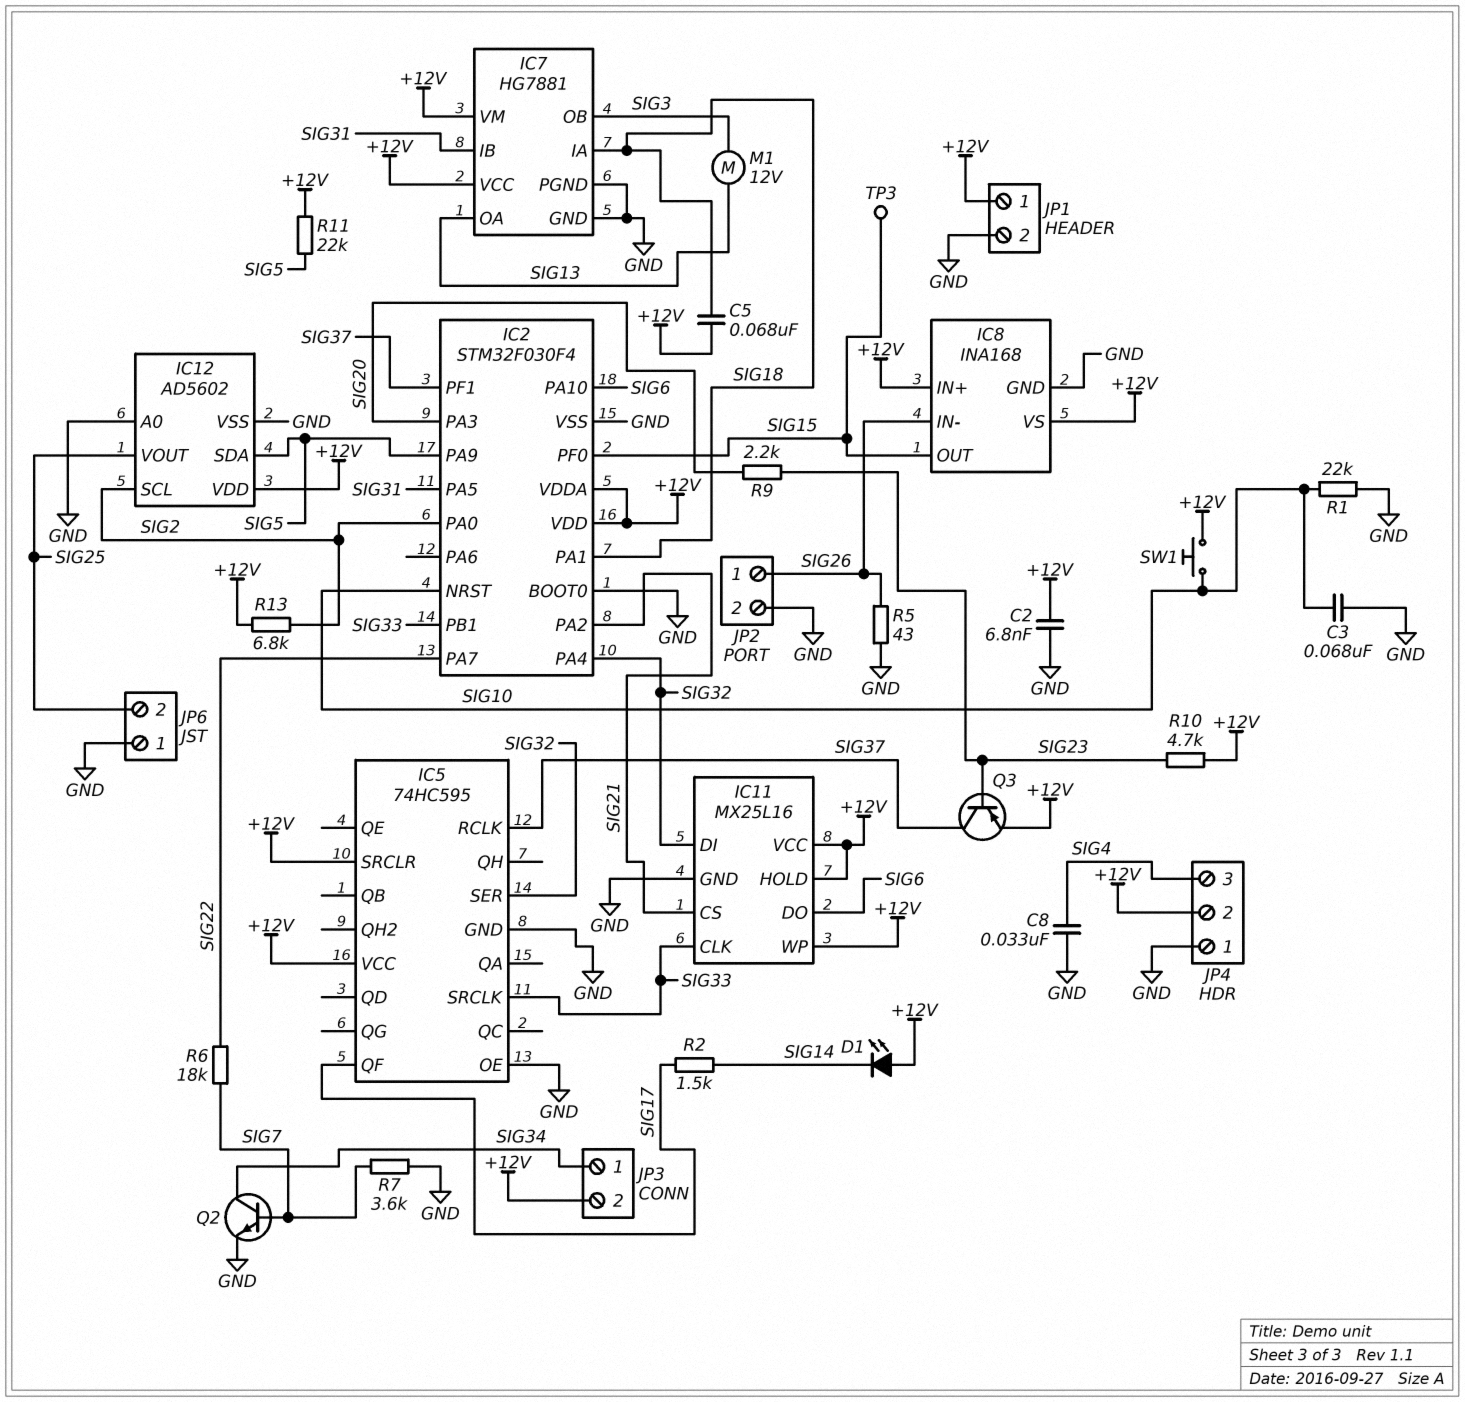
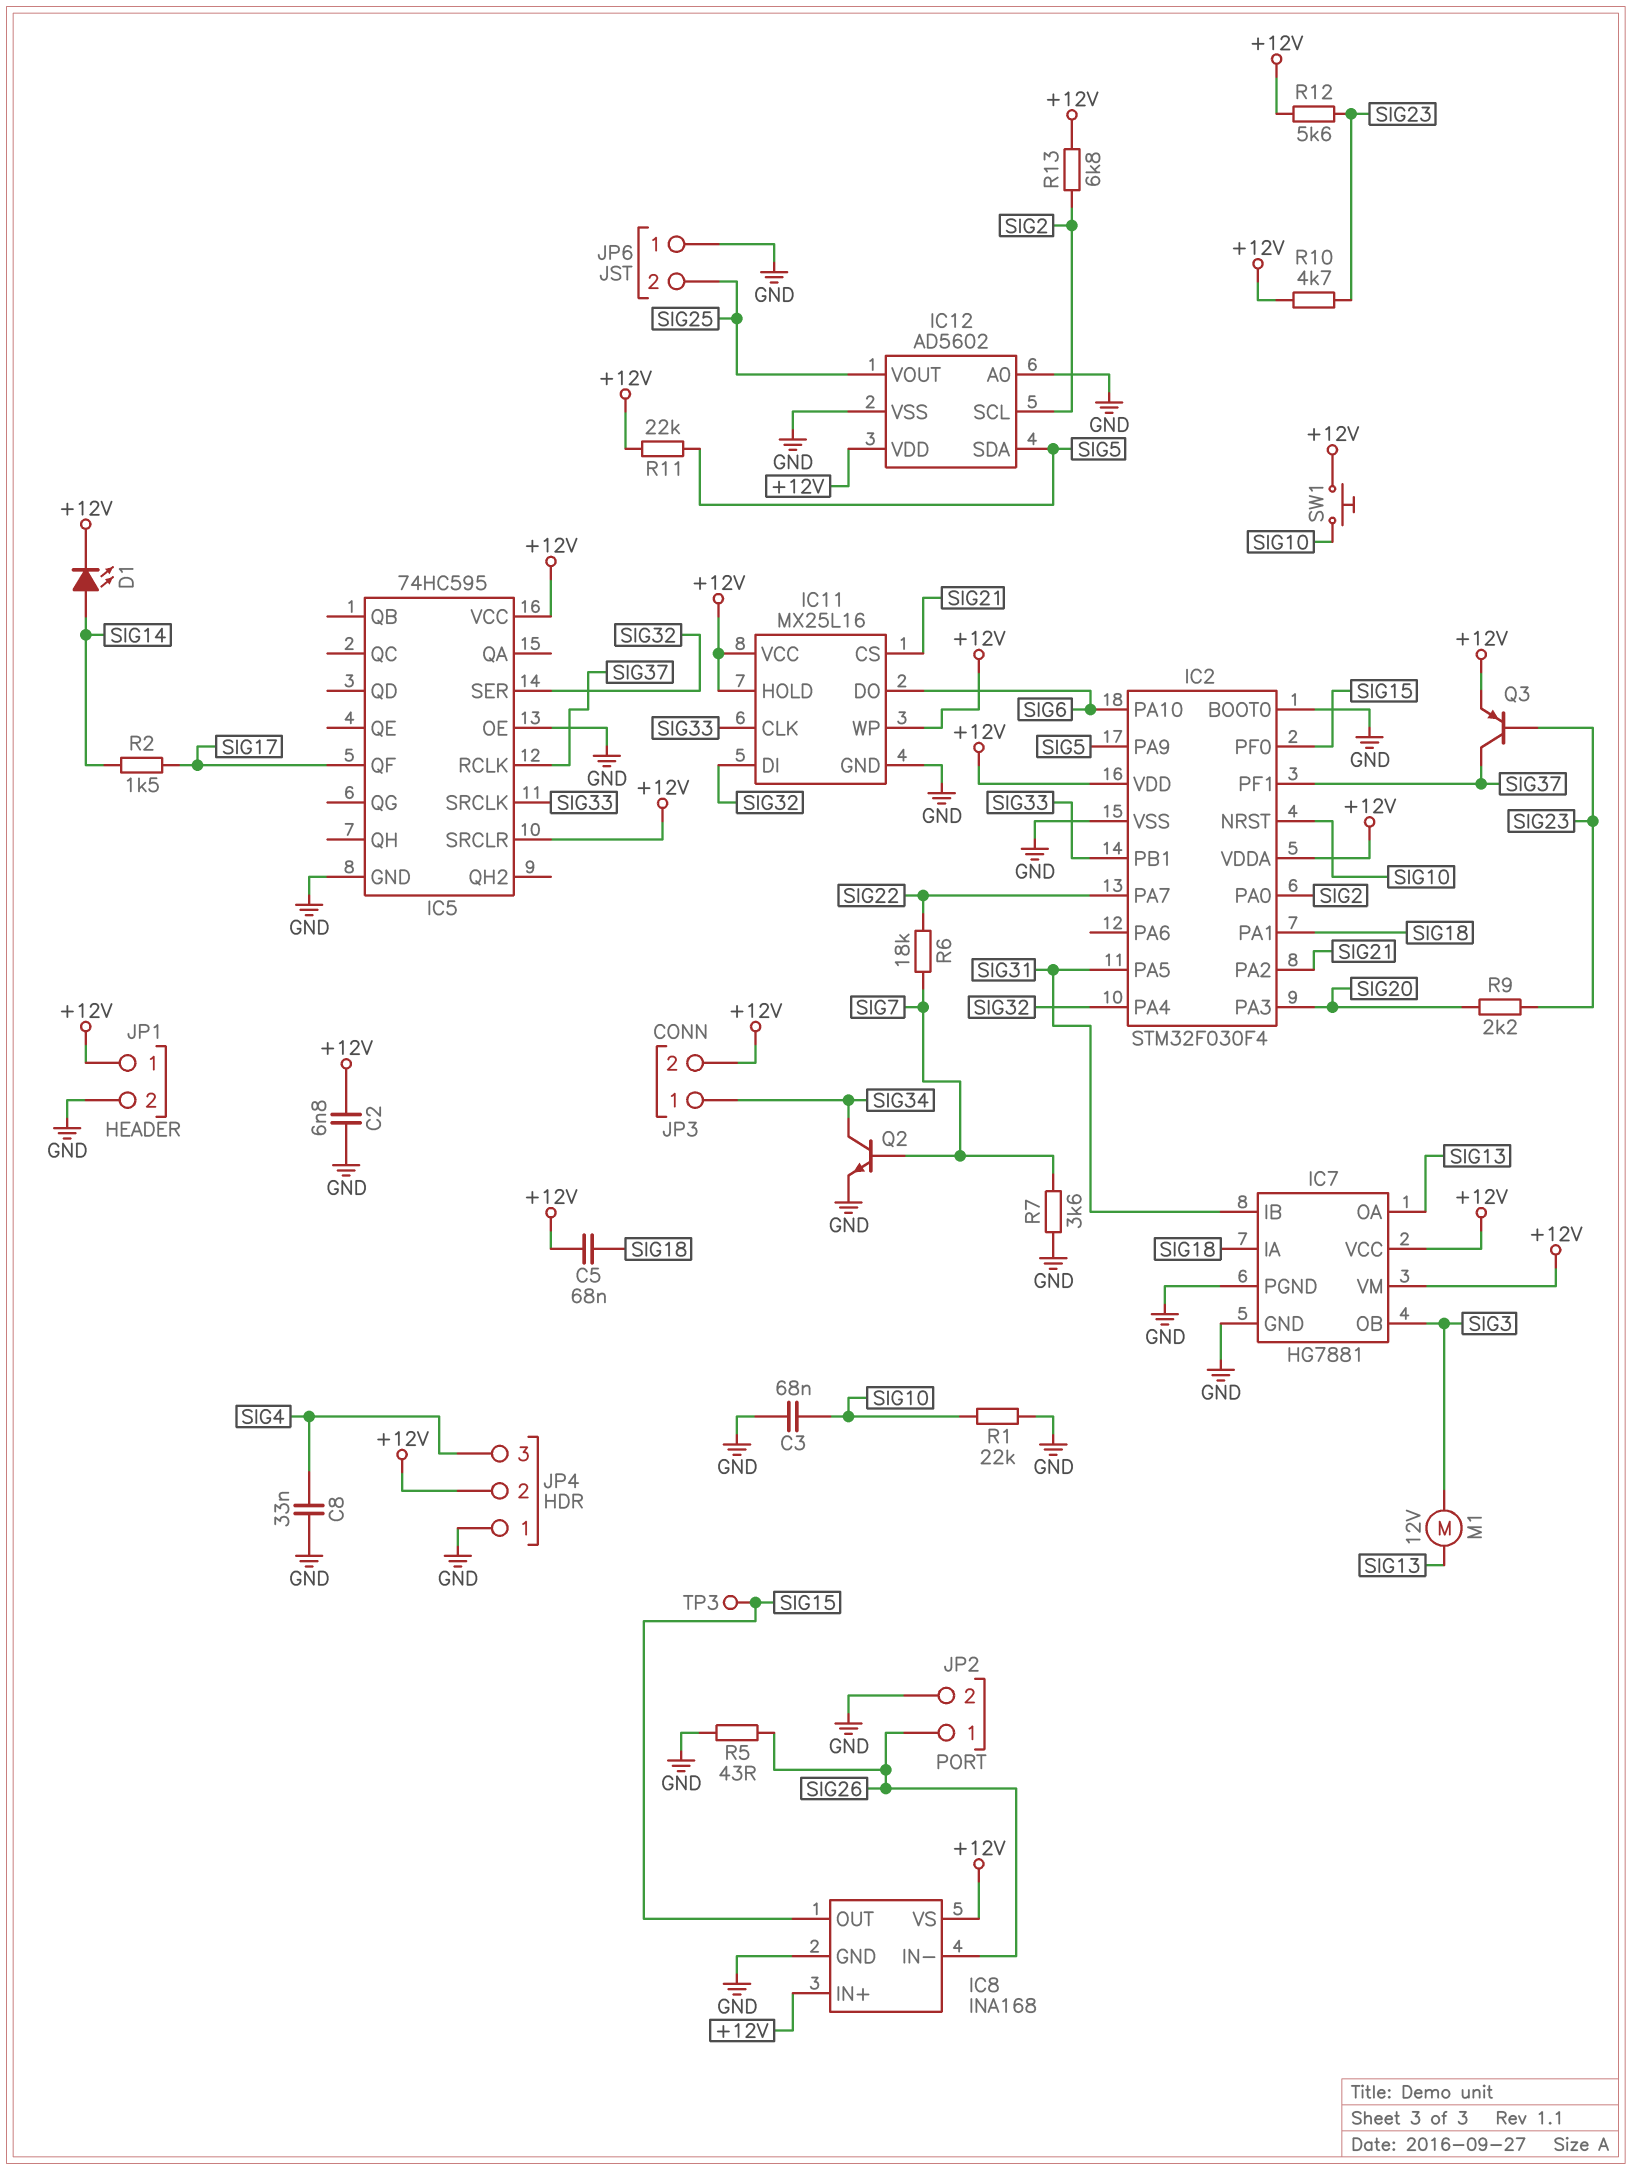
D1: LED (A +12V, K SIG14) -> LED (A SIG14, K +12V)
R12: none -> 5.6k (+12V, SIG23)

